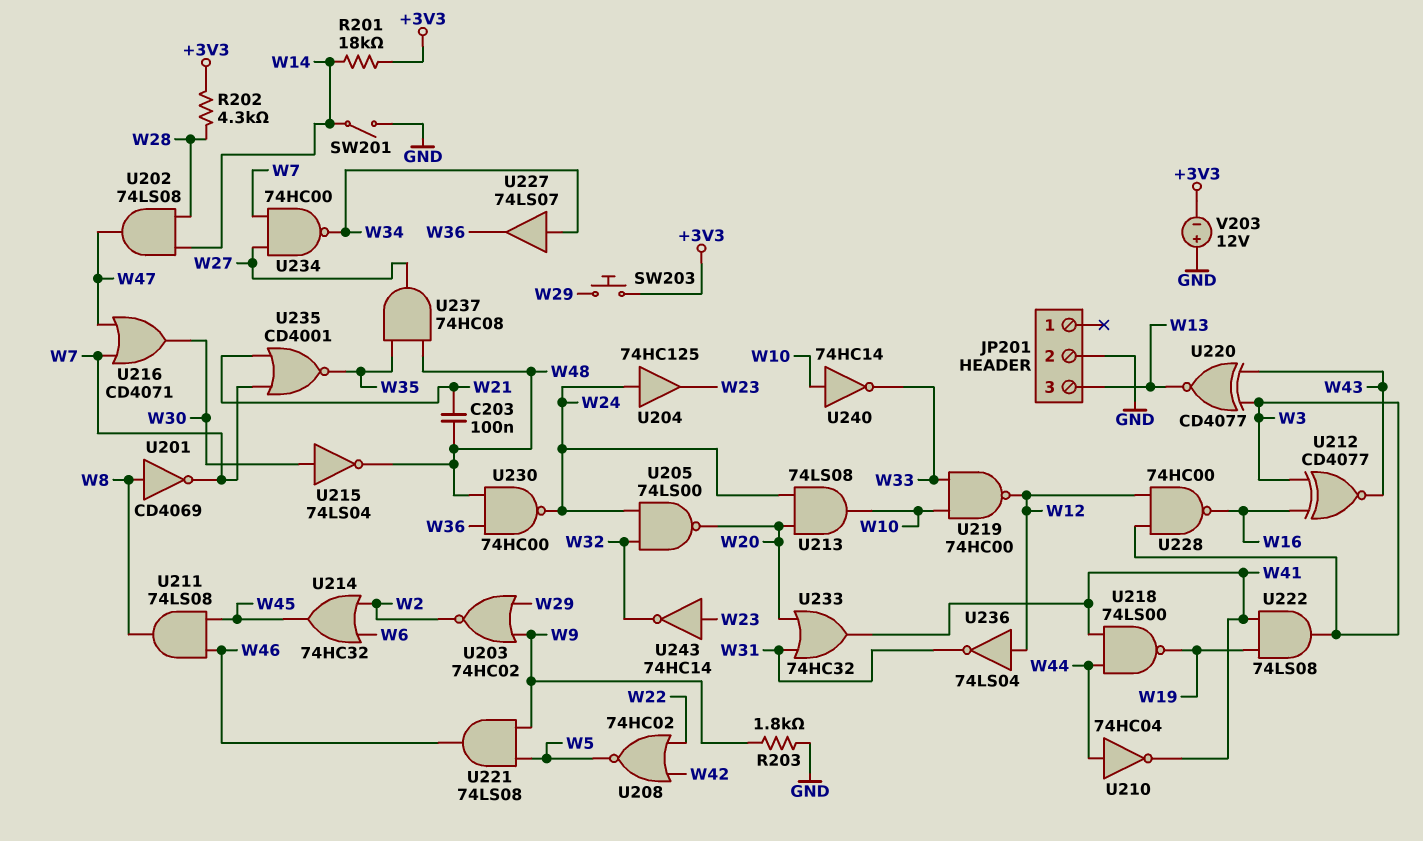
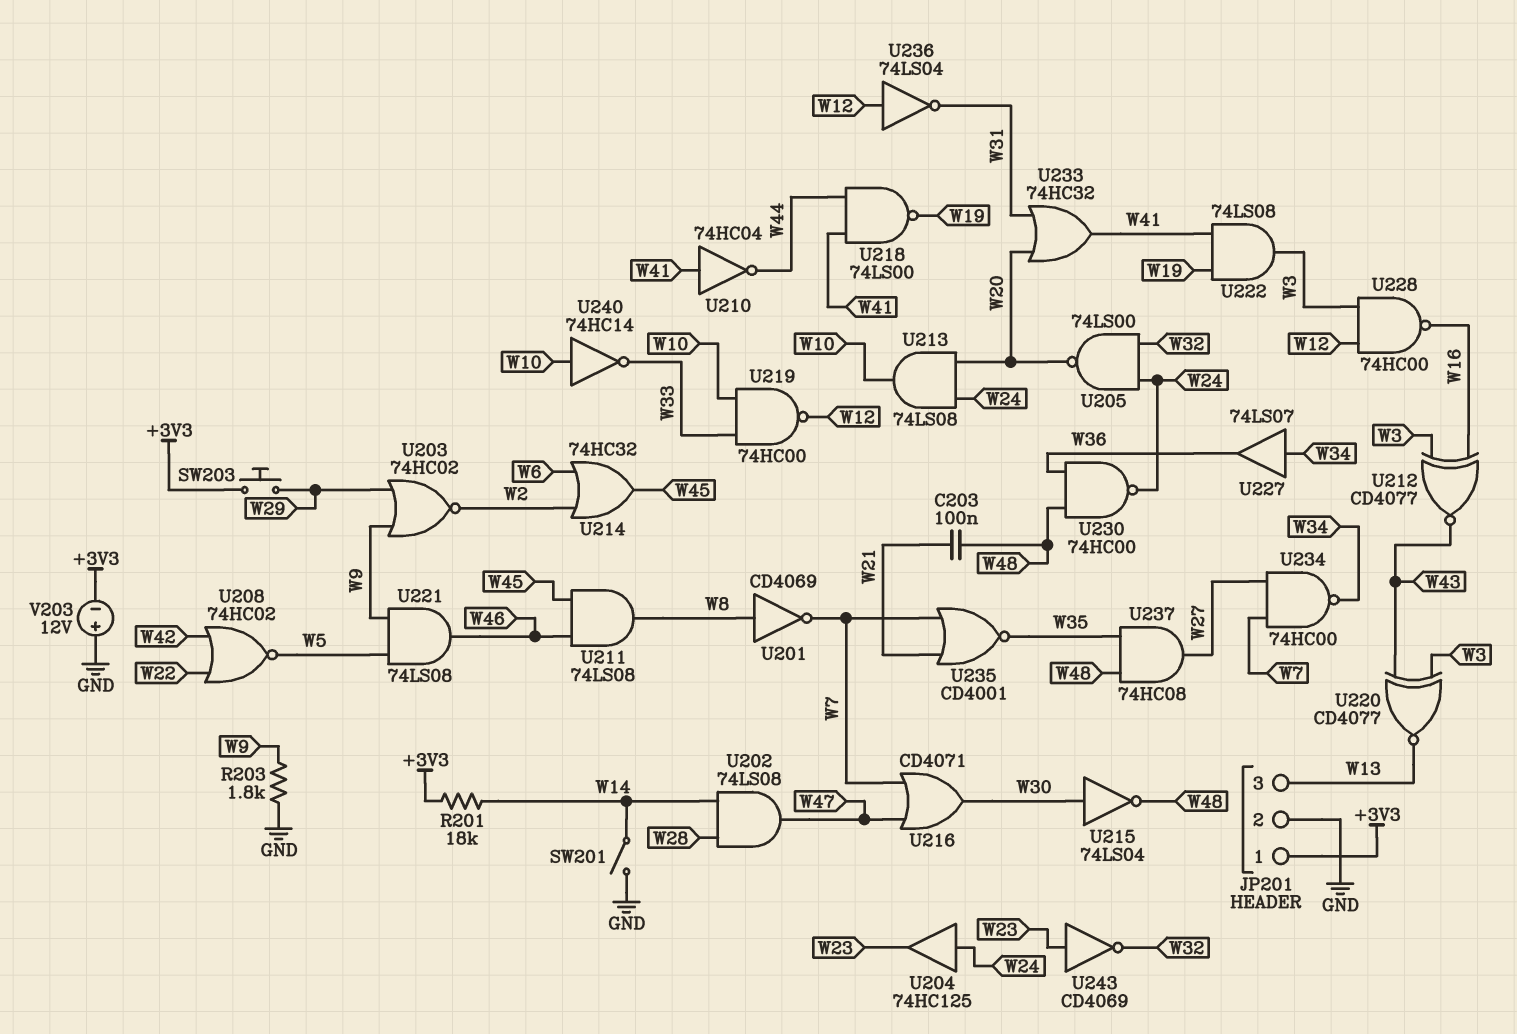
JP201 pin 1: none -> +3V3
R202: 4.3k (+3V3, W28) -> none
U210: NOT 74HC04 (in W44, out W41) -> NOT 74HC04 (in W41, out W44)
U243: NOT 74HC14 (in W23, out W32) -> NOT CD4069 (in W23, out W32)

